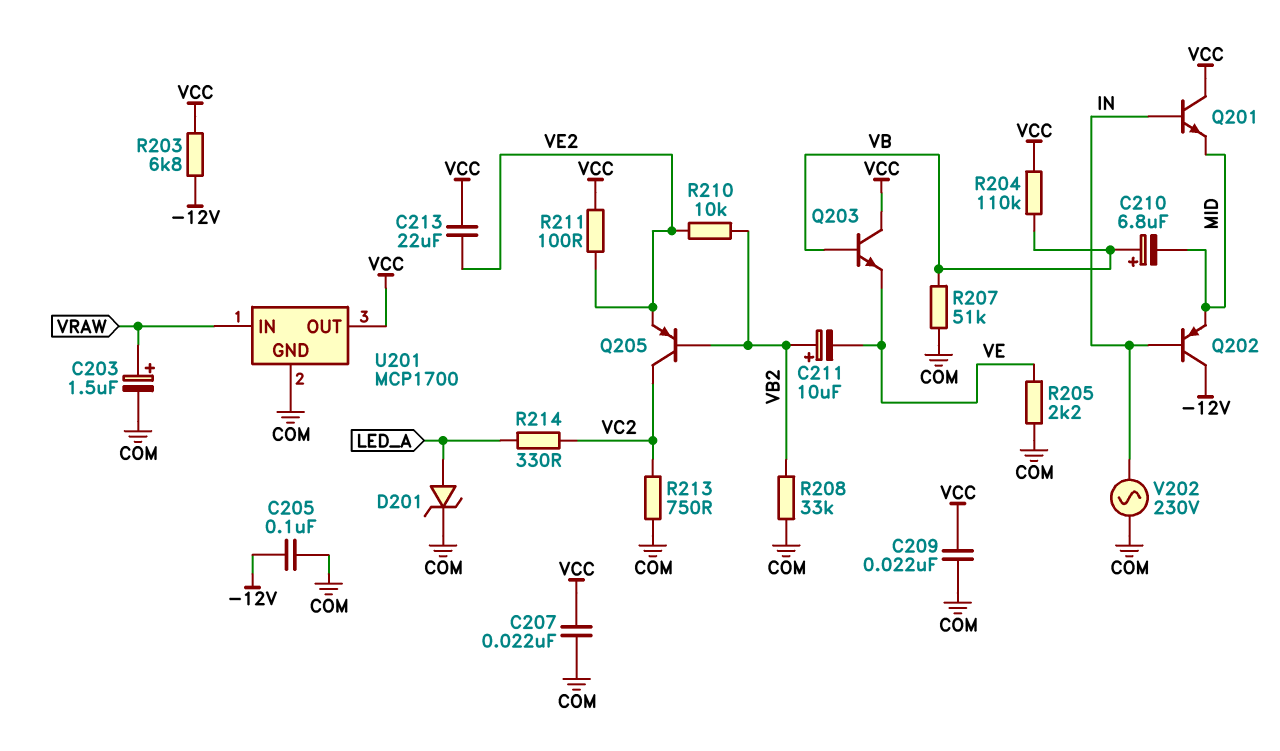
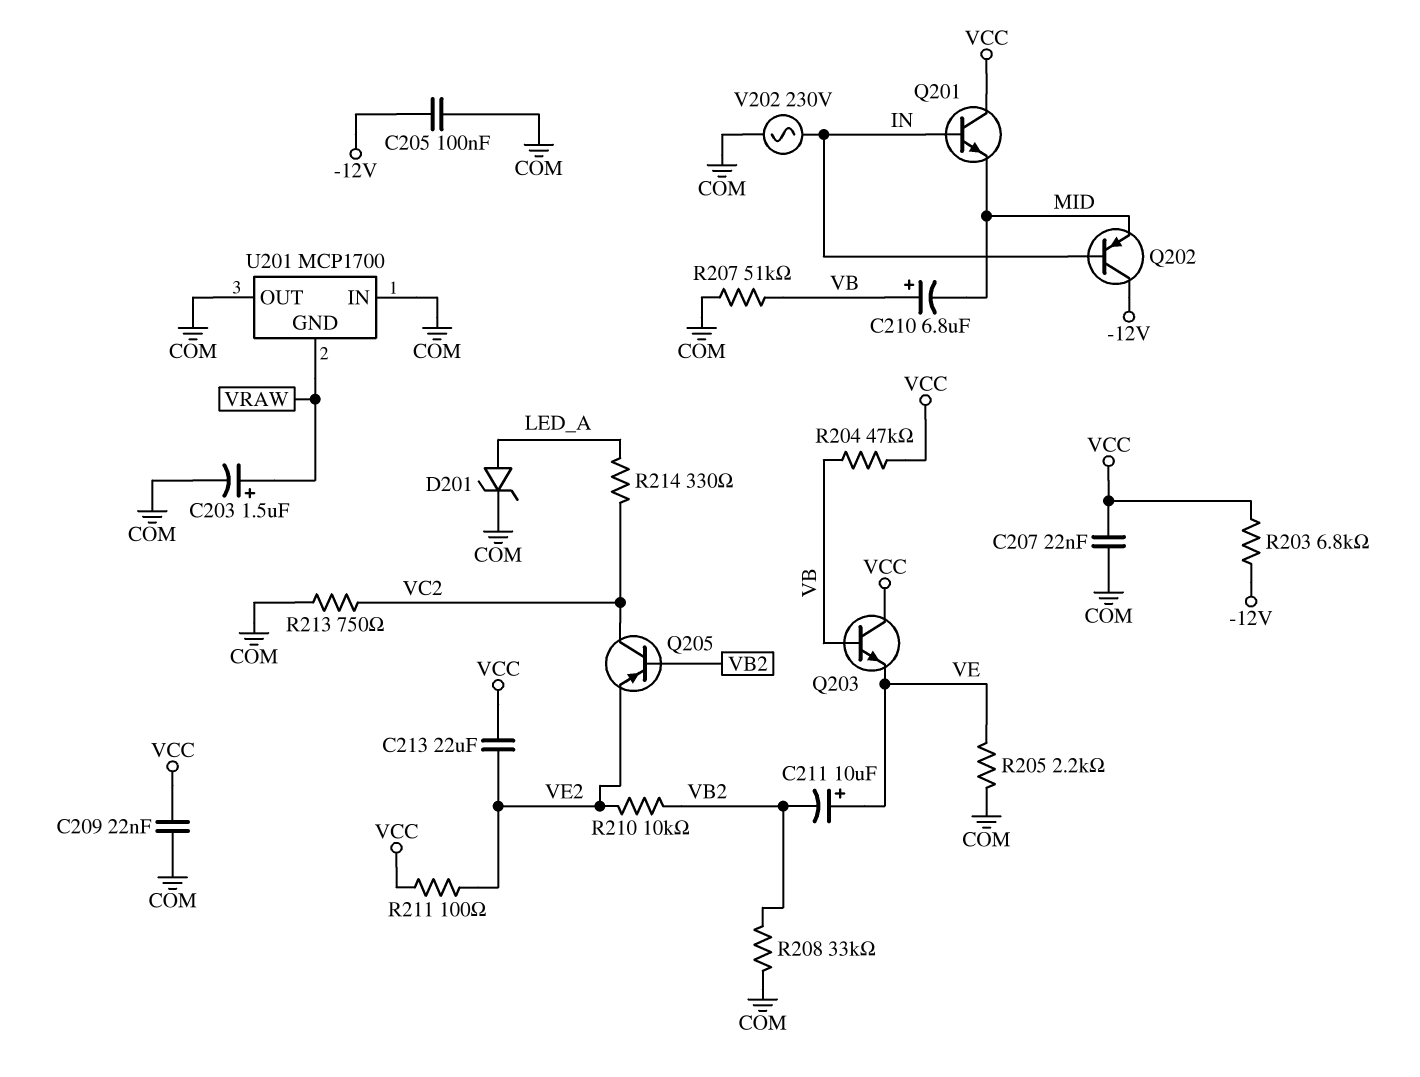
C211: 10uF (plus VB2, minus VE) -> 10uF (plus VE, minus VB2)
R204: 110k (VB, VCC) -> 47k (VB, VCC)
U201 pin GND: COM -> VRAW
U201 pin IN: VRAW -> COM
U201 pin OUT: VCC -> COM

